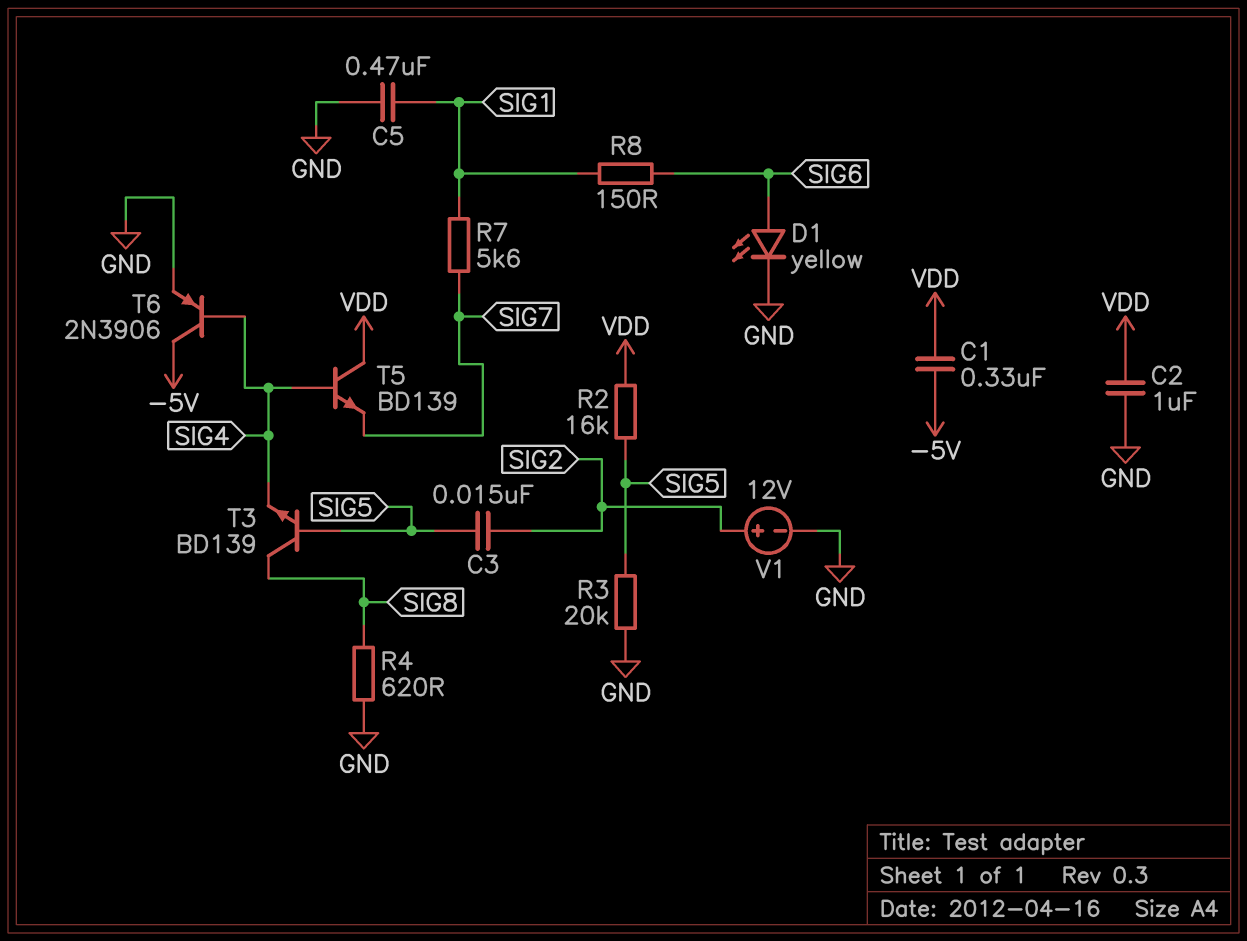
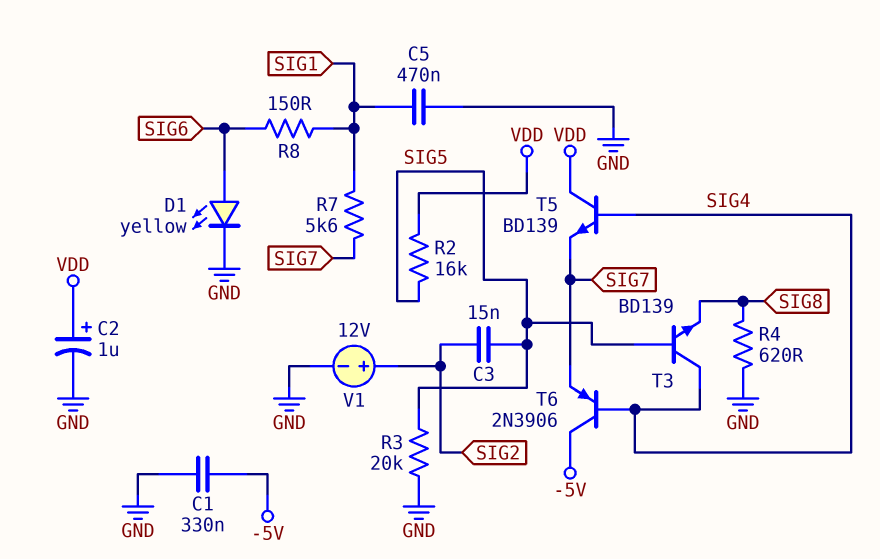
C1: 330nF (-5V, VDD) -> 330nF (-5V, GND)
C2: 1uF (GND, VDD) -> 1uF (plus VDD, minus GND)
T3: NPN BD139 (B SIG5, C SIG8, E SIG4) -> NPN BD139 (B SIG5, C SIG4, E SIG8)
T6: PNP 2N3906 (B SIG4, C -5V, E GND) -> PNP 2N3906 (B SIG4, C -5V, E SIG7)

